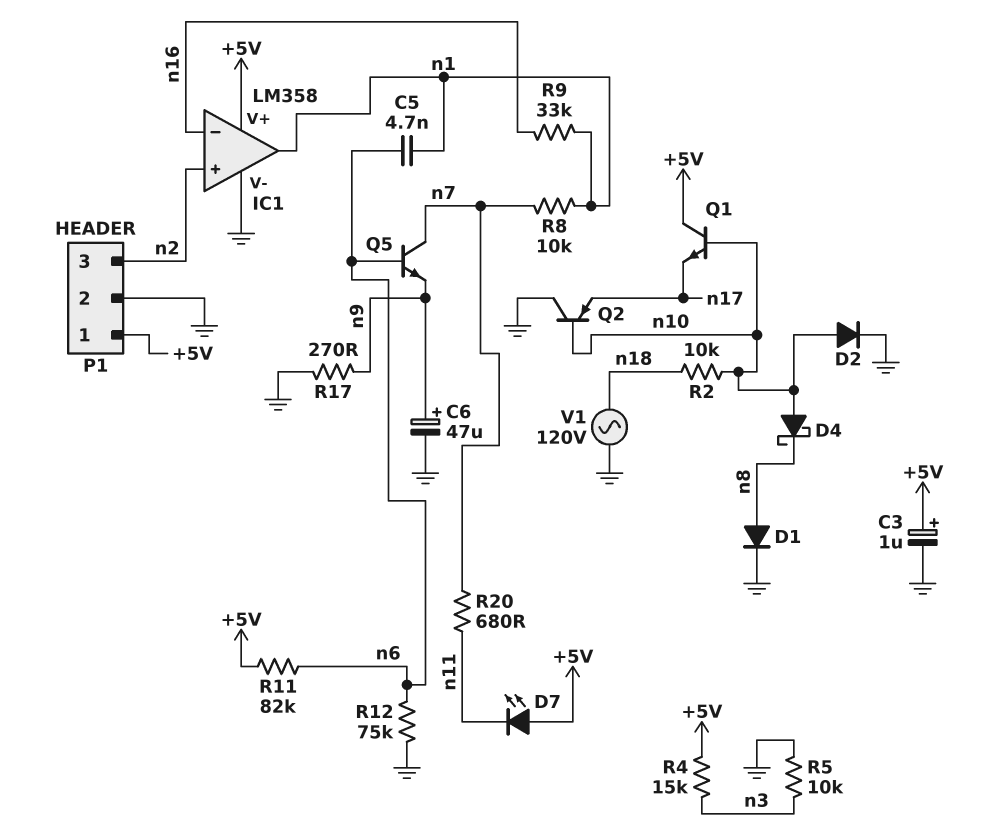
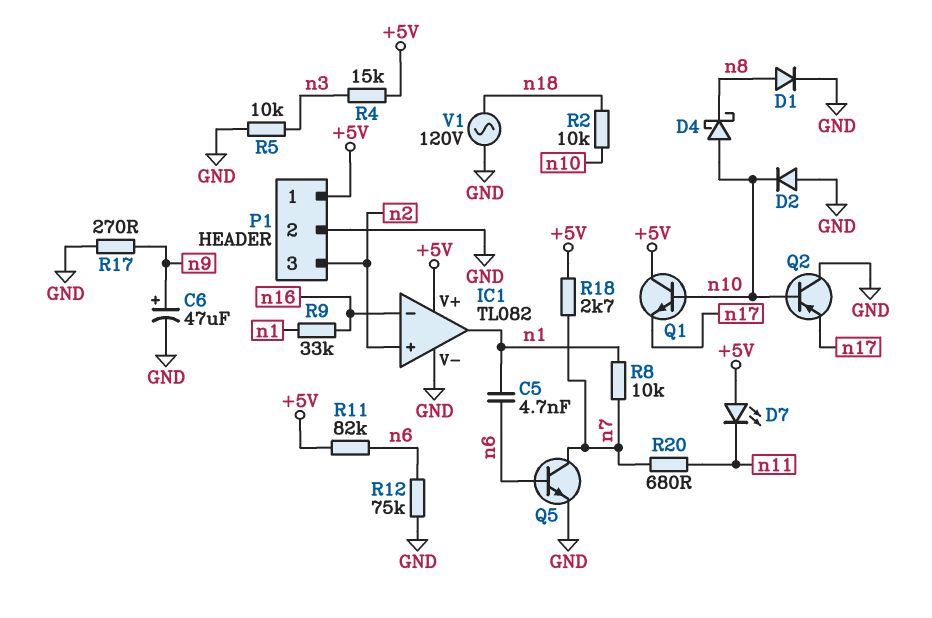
C3: 1uF (plus +5V, minus GND) -> none
D2: diode (A n10, K GND) -> diode (A GND, K n10)
IC1: LM358 -> TL082
Q5: NPN (B n6, C n7, E n9) -> NPN (B n6, C n7, E GND)
R18: none -> 2.7k (+5V, n7)

